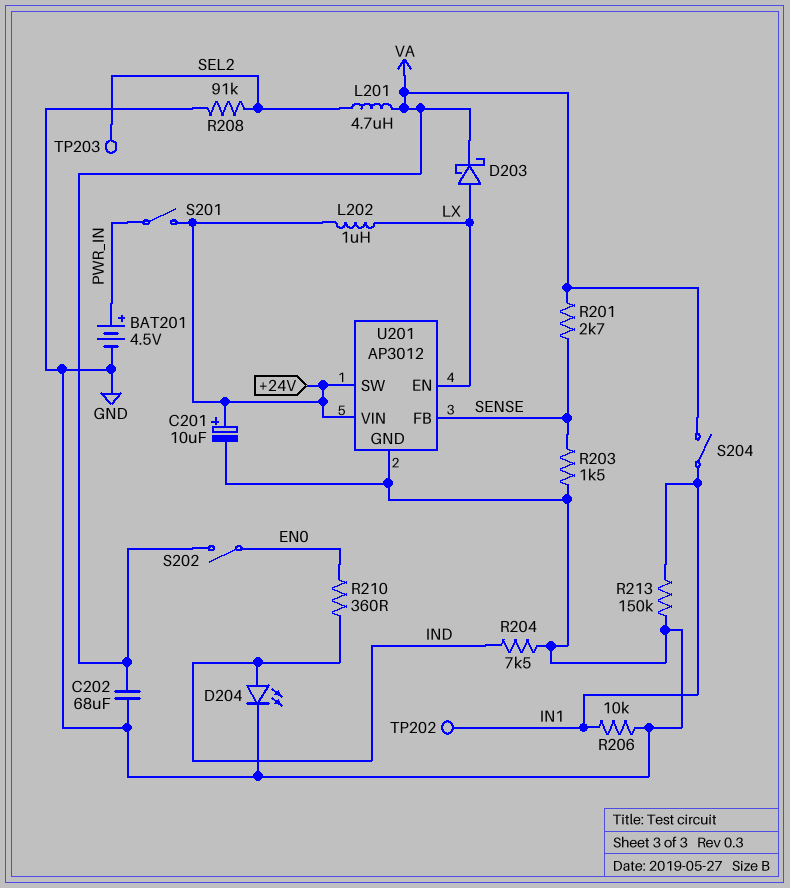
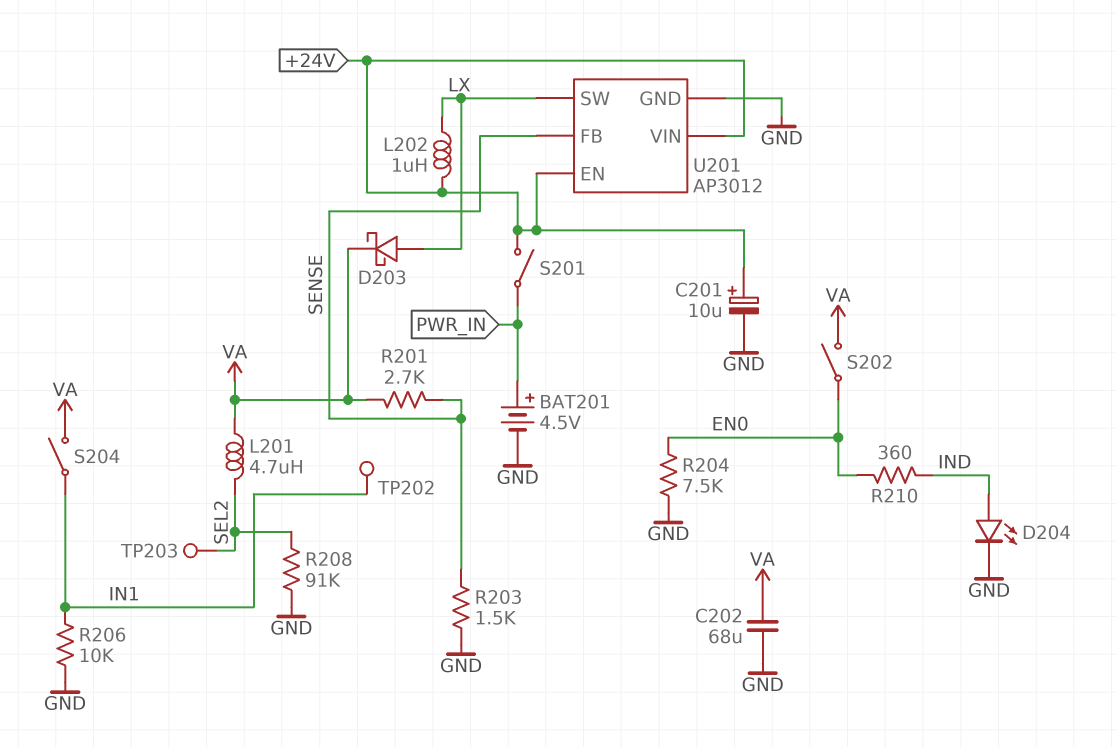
R204: 7.5k (GND, IND) -> 7.5k (EN0, GND)
R213: 150k (GND, IN1) -> none
U201 pin EN: LX -> +24V
U201 pin SW: +24V -> LX

